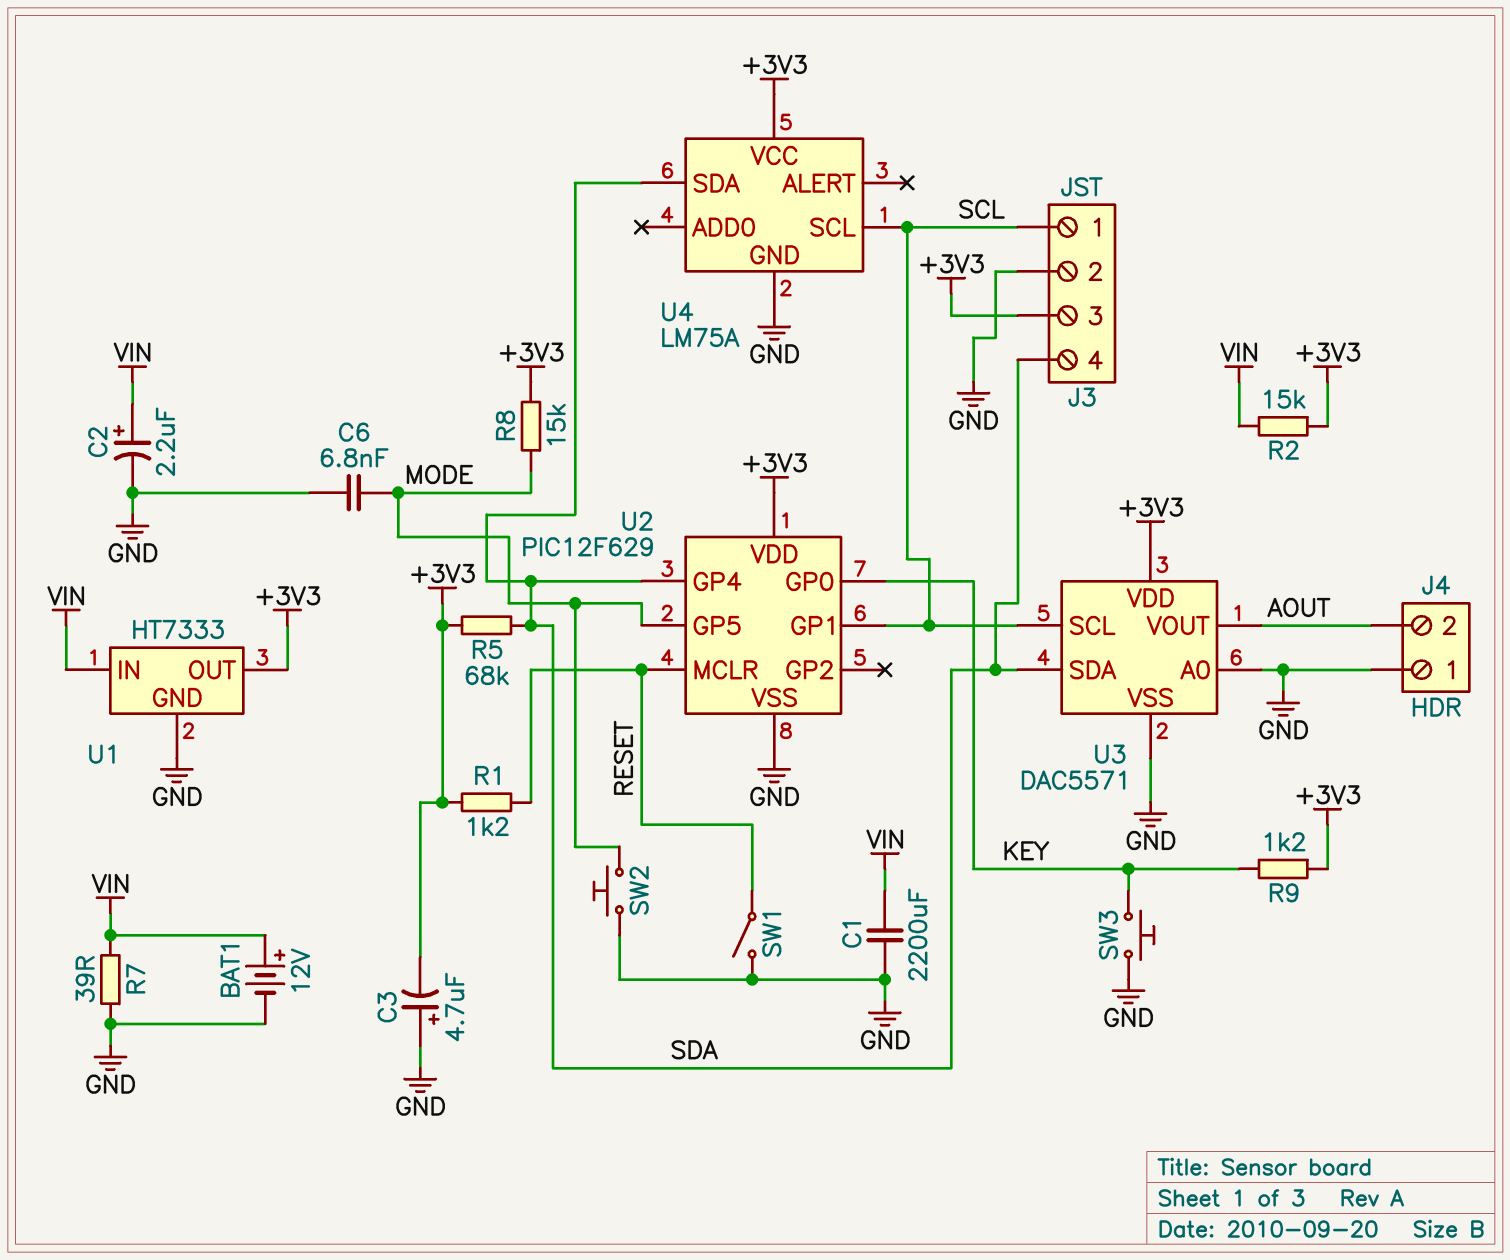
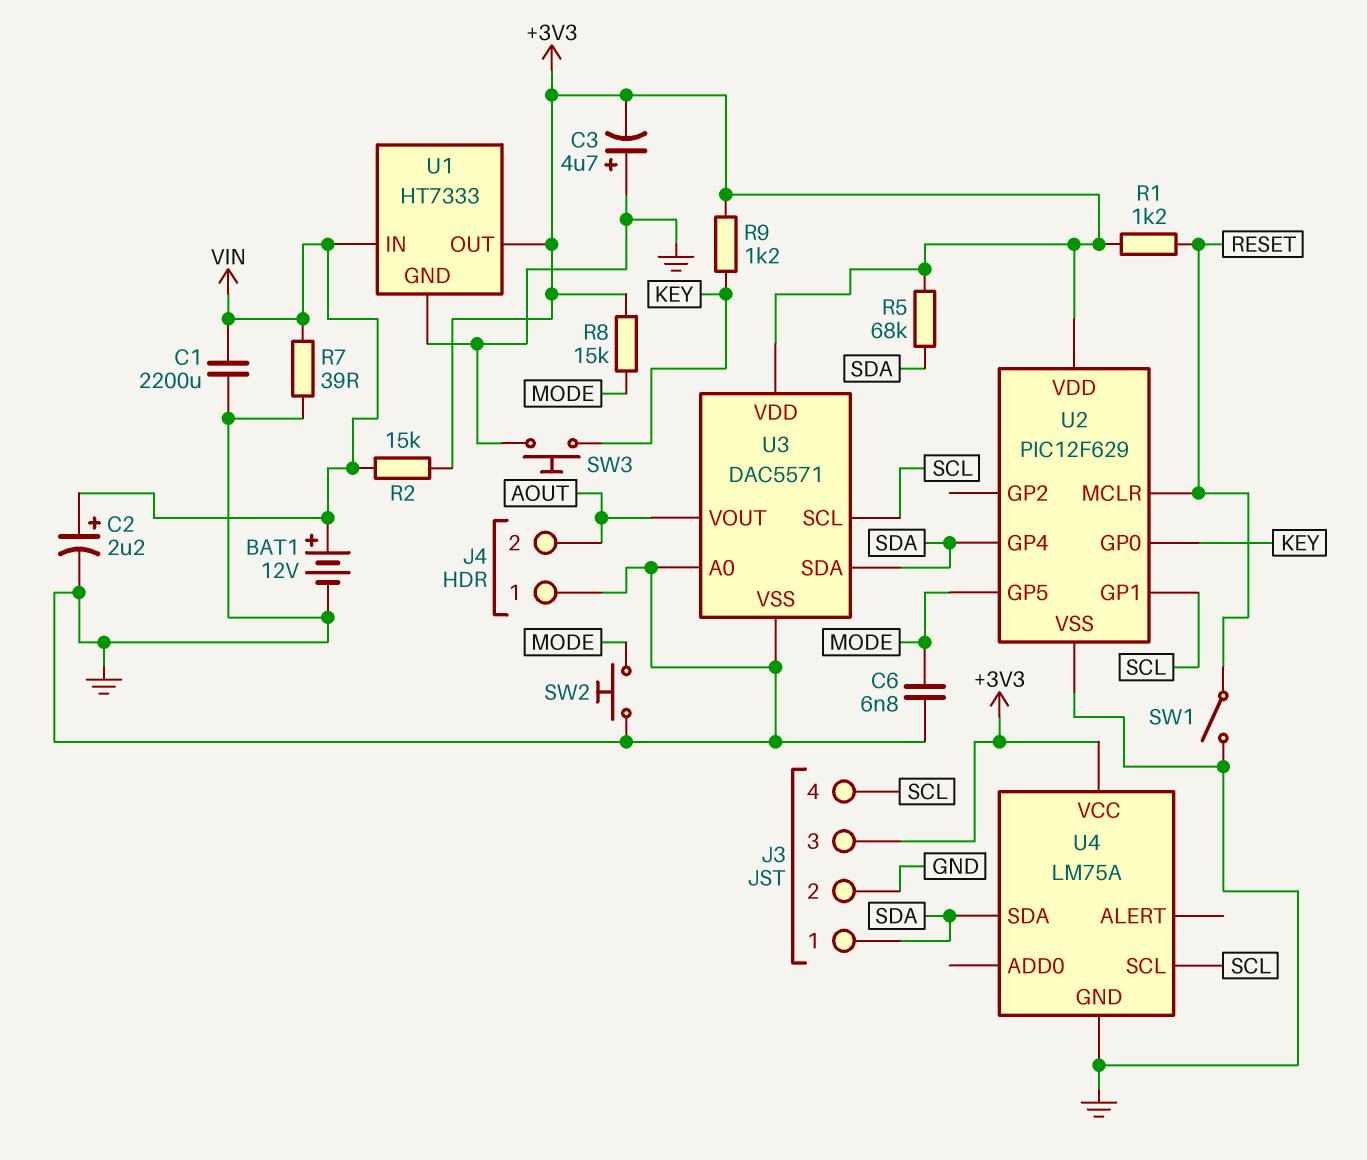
J3 pin 1: SCL -> SDA
J3 pin 4: SDA -> SCL

